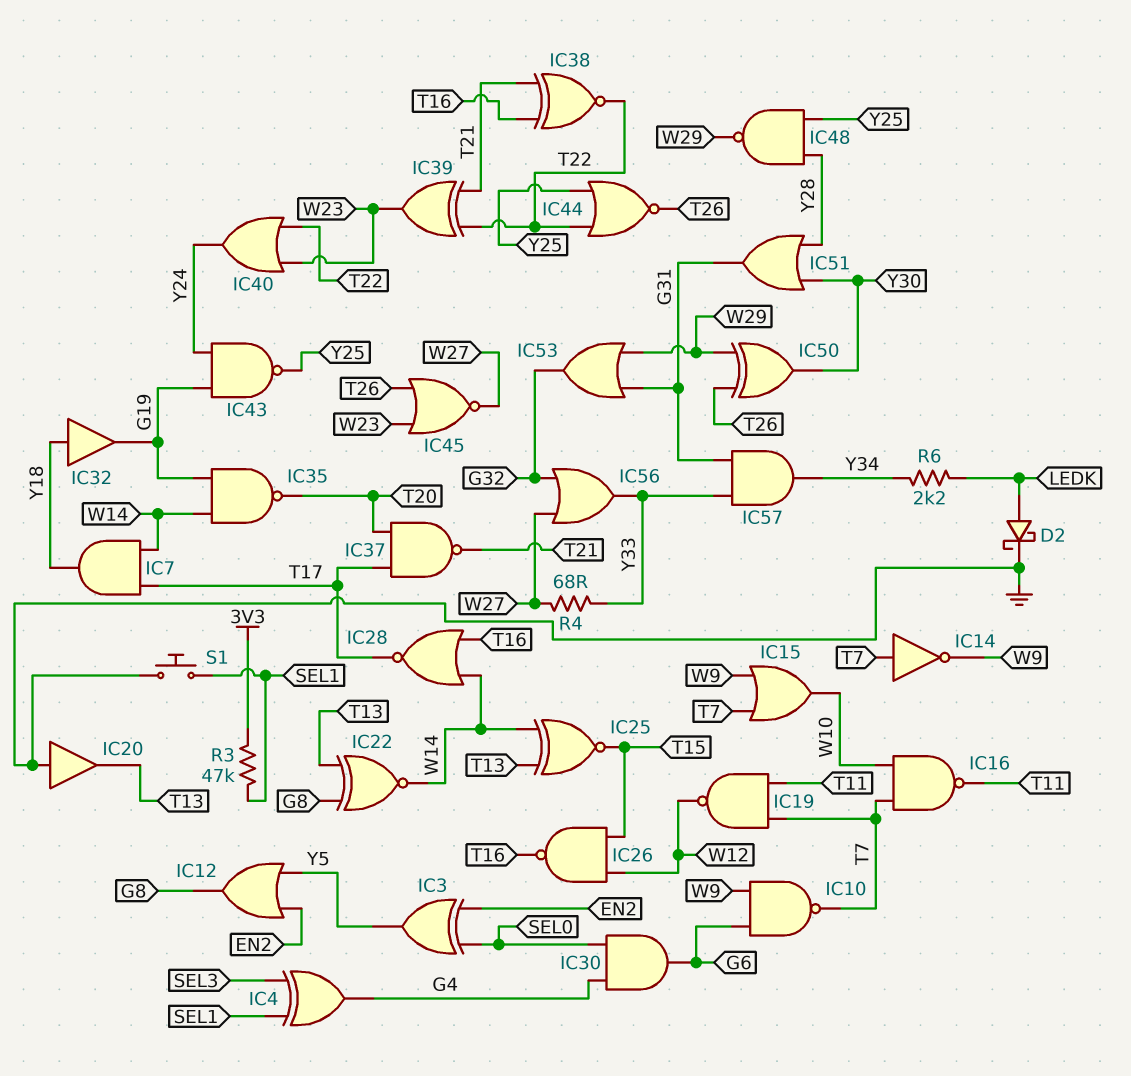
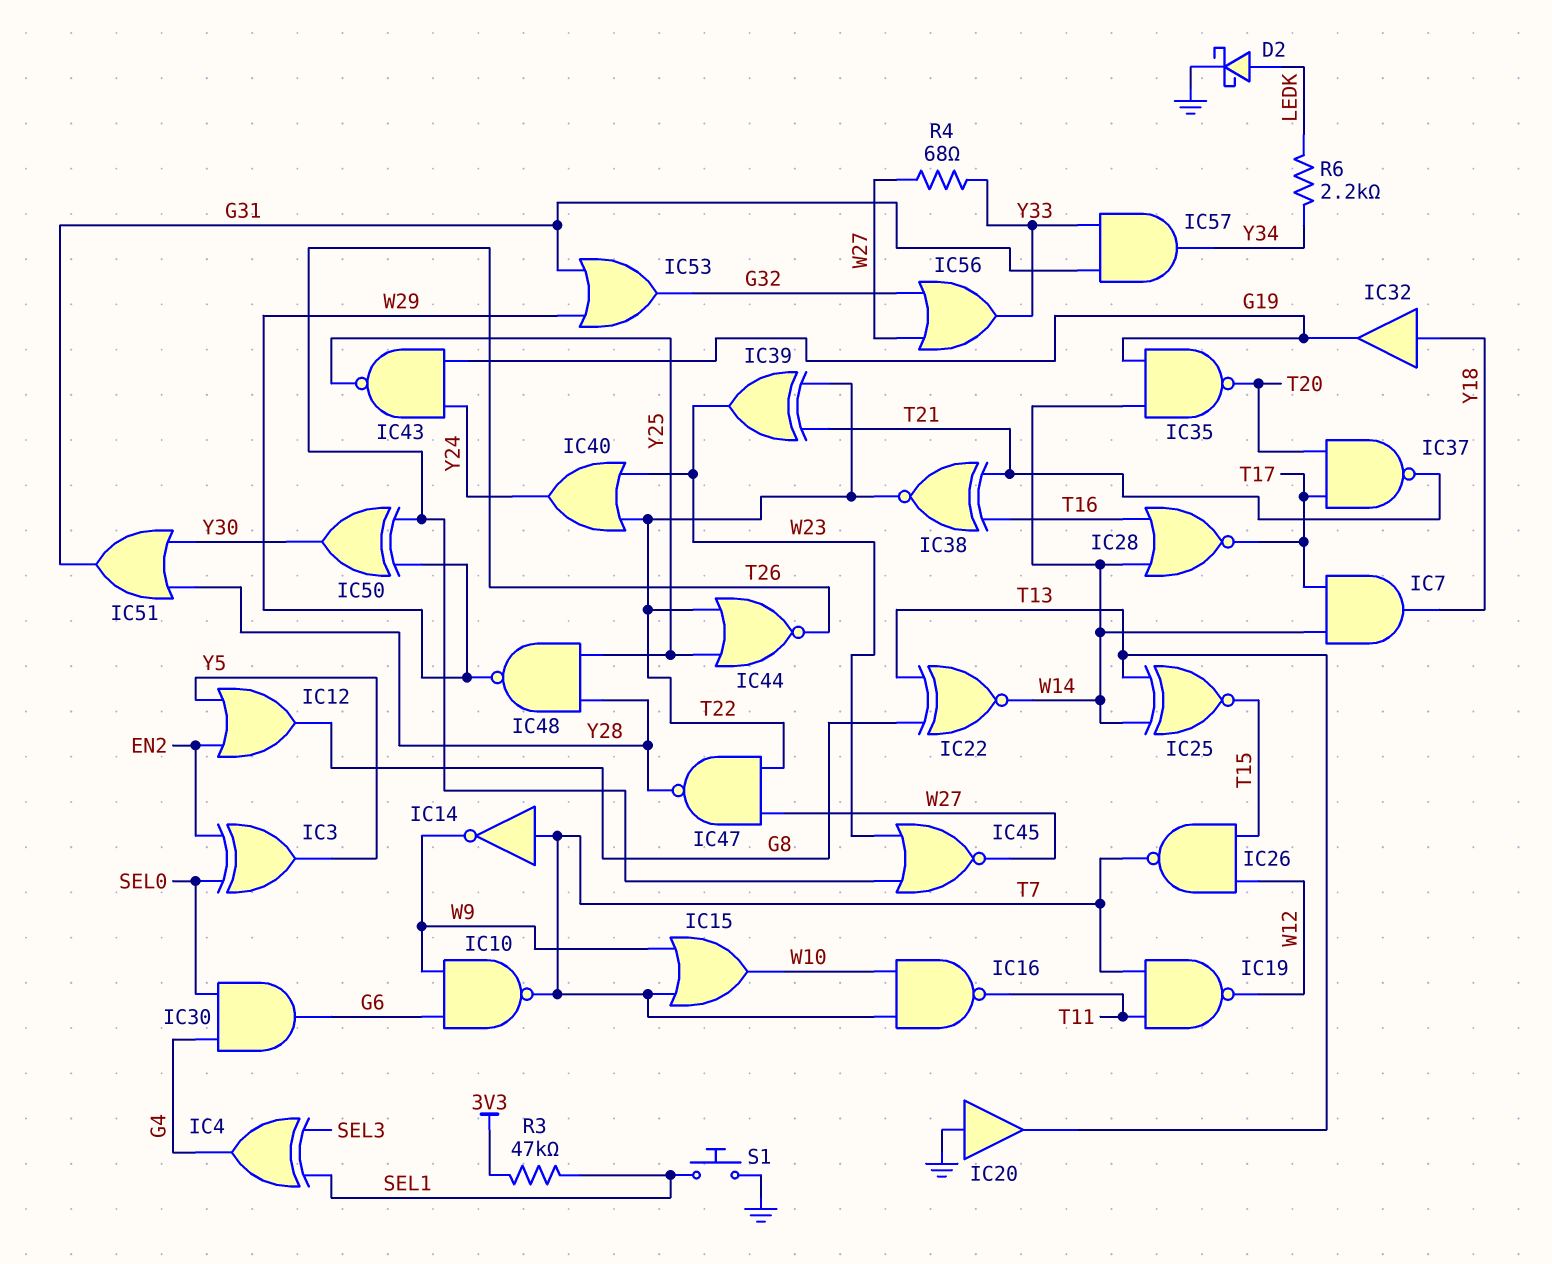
IC26: NAND (in T15, in W12, out T16) -> NAND (in T15, in W12, out T7)
IC47: none -> NAND (in T22, in W27, out Y28)

